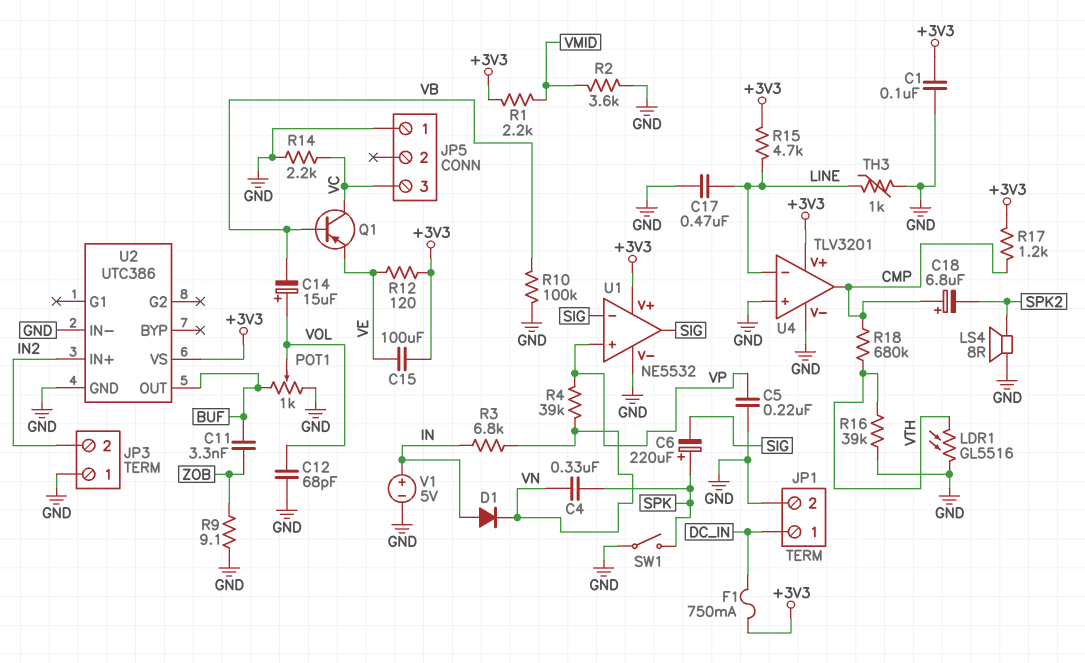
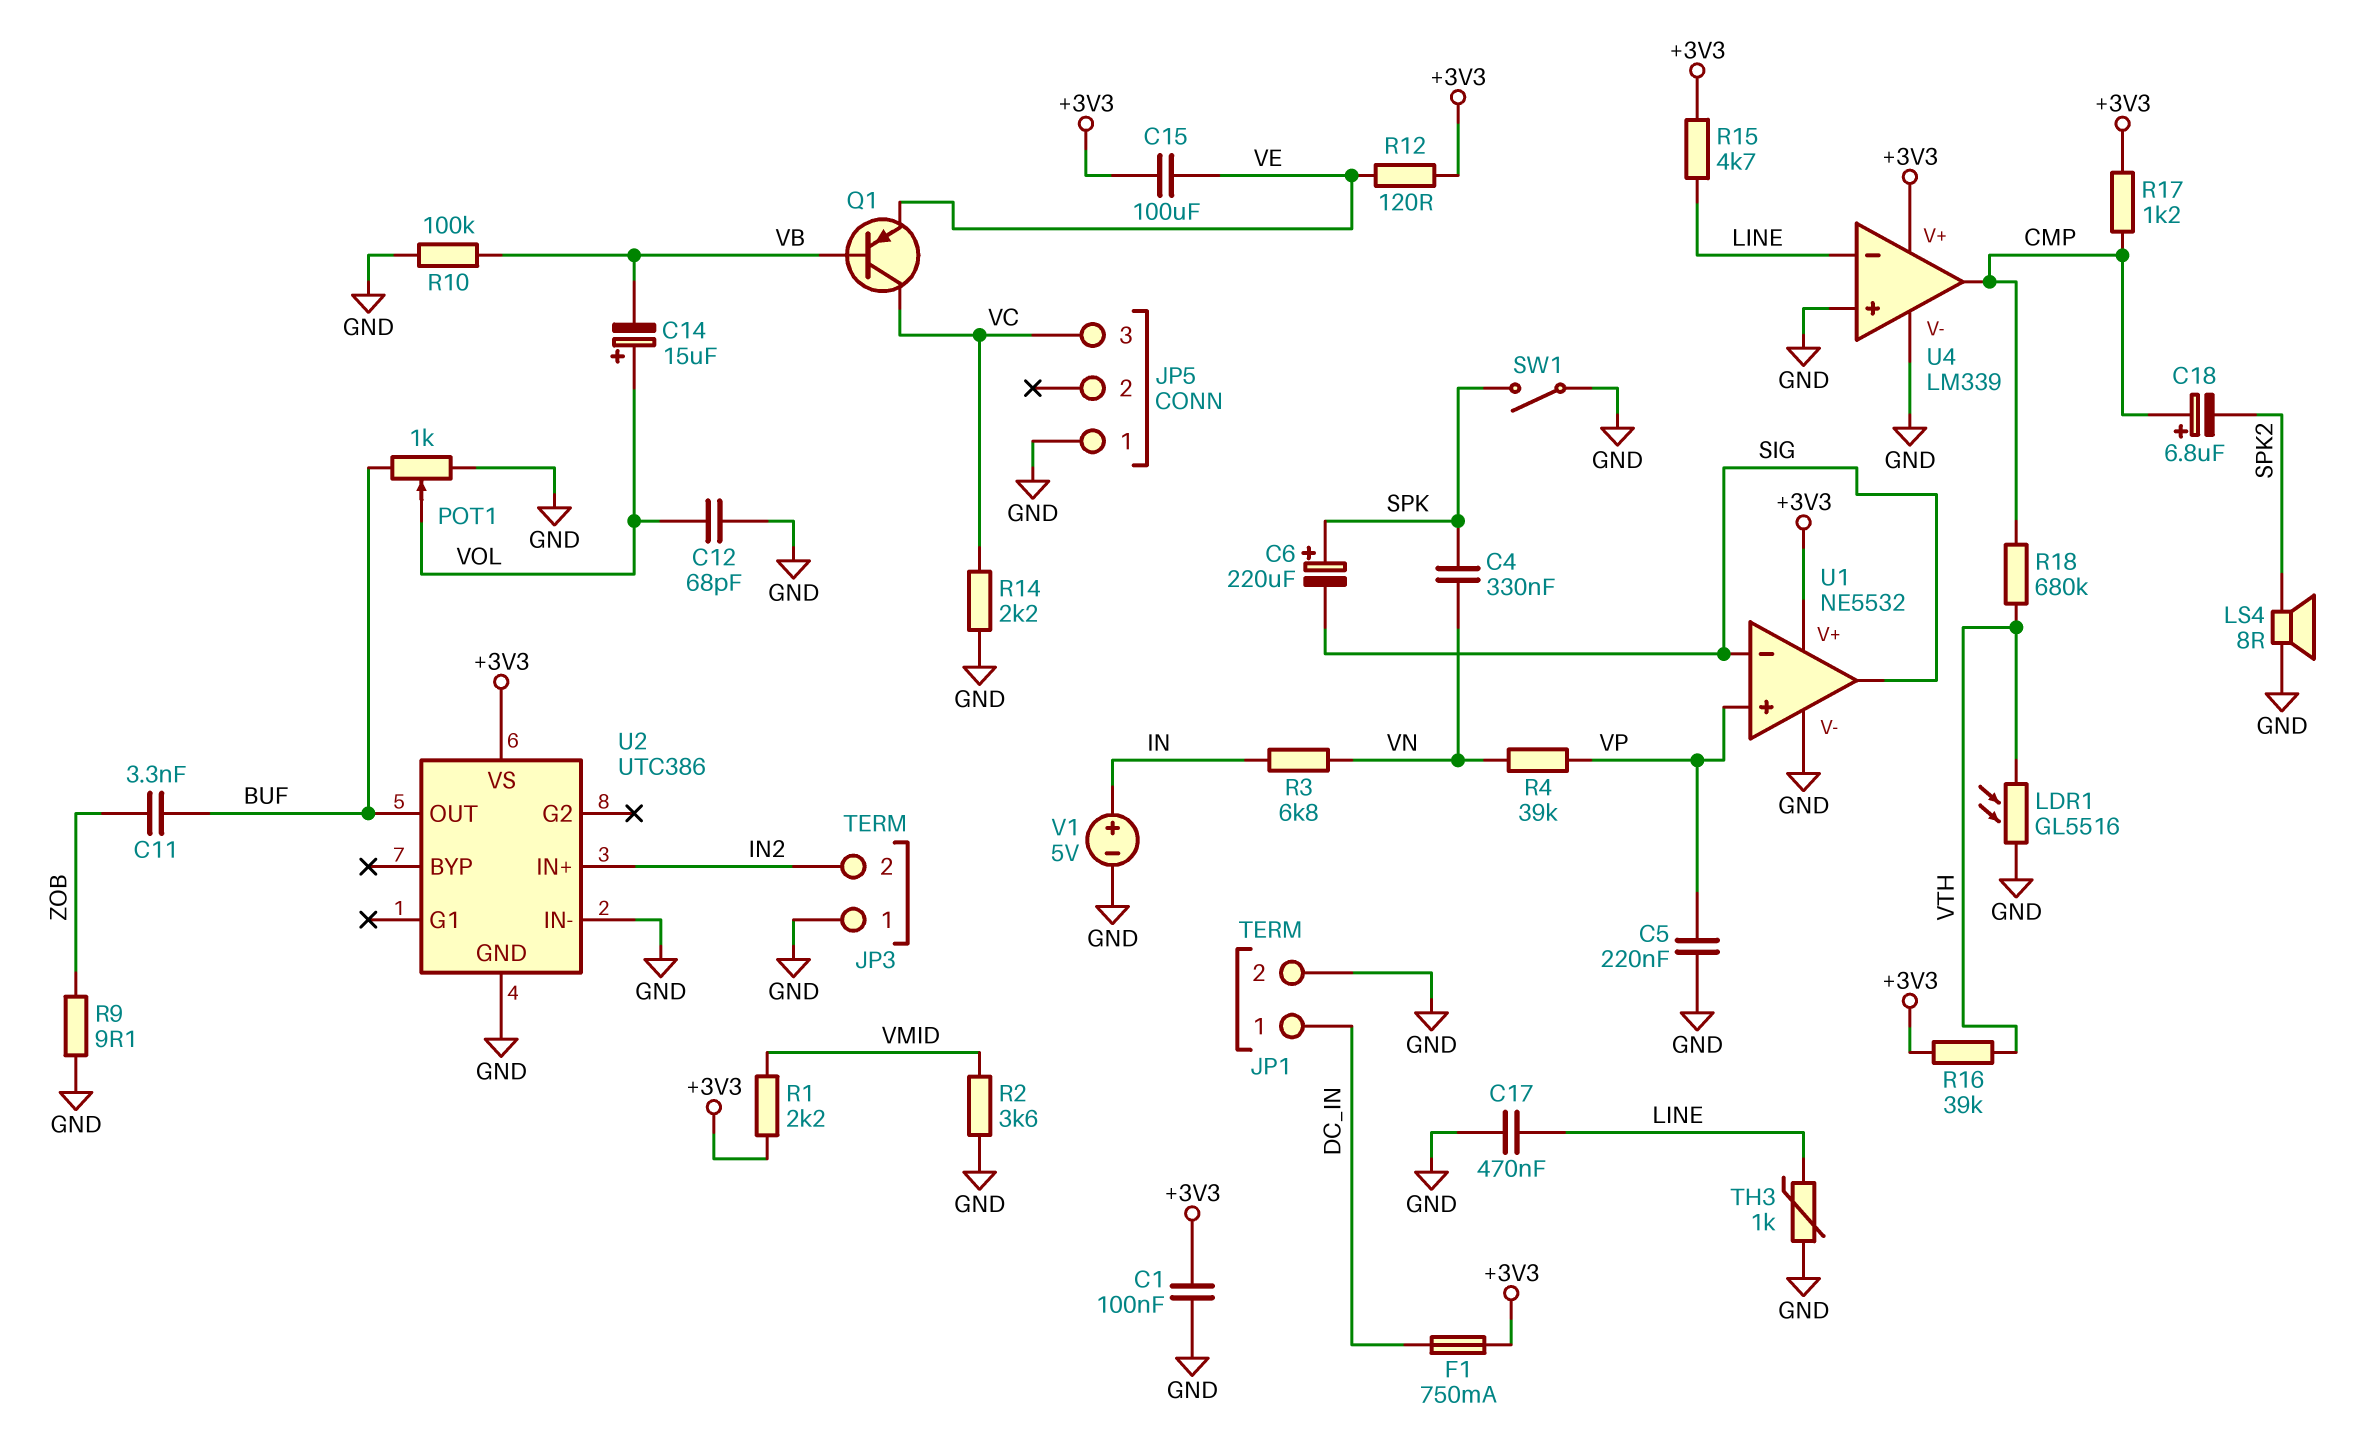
D1: diode (A IN, K VN) -> none
R16: 39k (GND, VTH) -> 39k (+3V3, VTH)
U4: TLV3201 -> LM339

